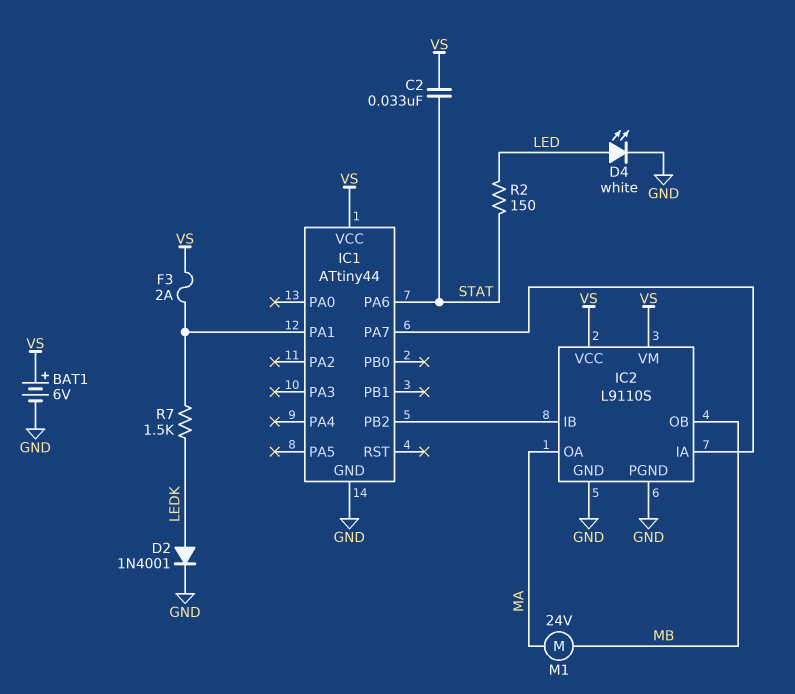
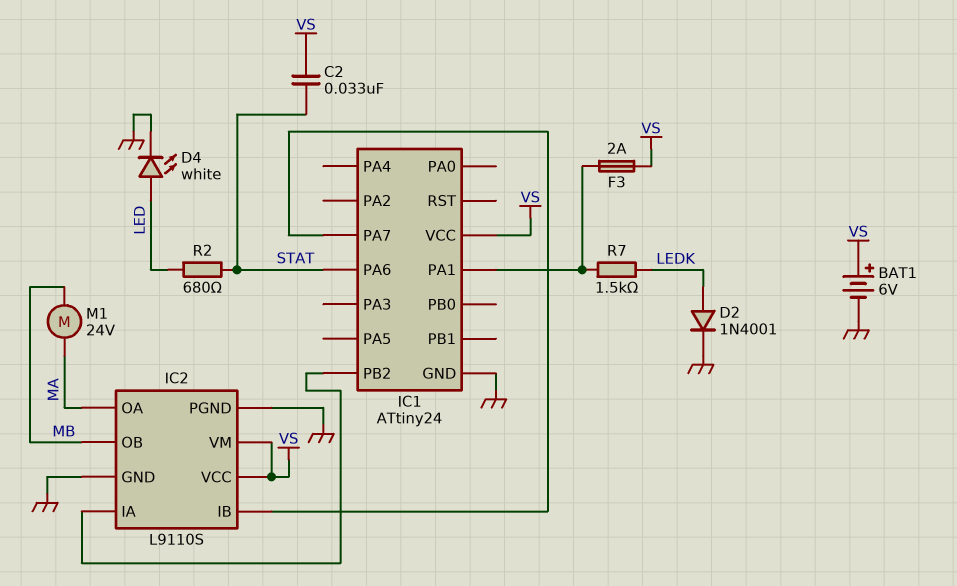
IC1: ATtiny44 -> ATtiny24
IC2 pin IA: IC1/PA7 -> IC1/PB2
IC2 pin IB: IC1/PB2 -> IC1/PA7
R2: 150 (LED, STAT) -> 680 (LED, STAT)

